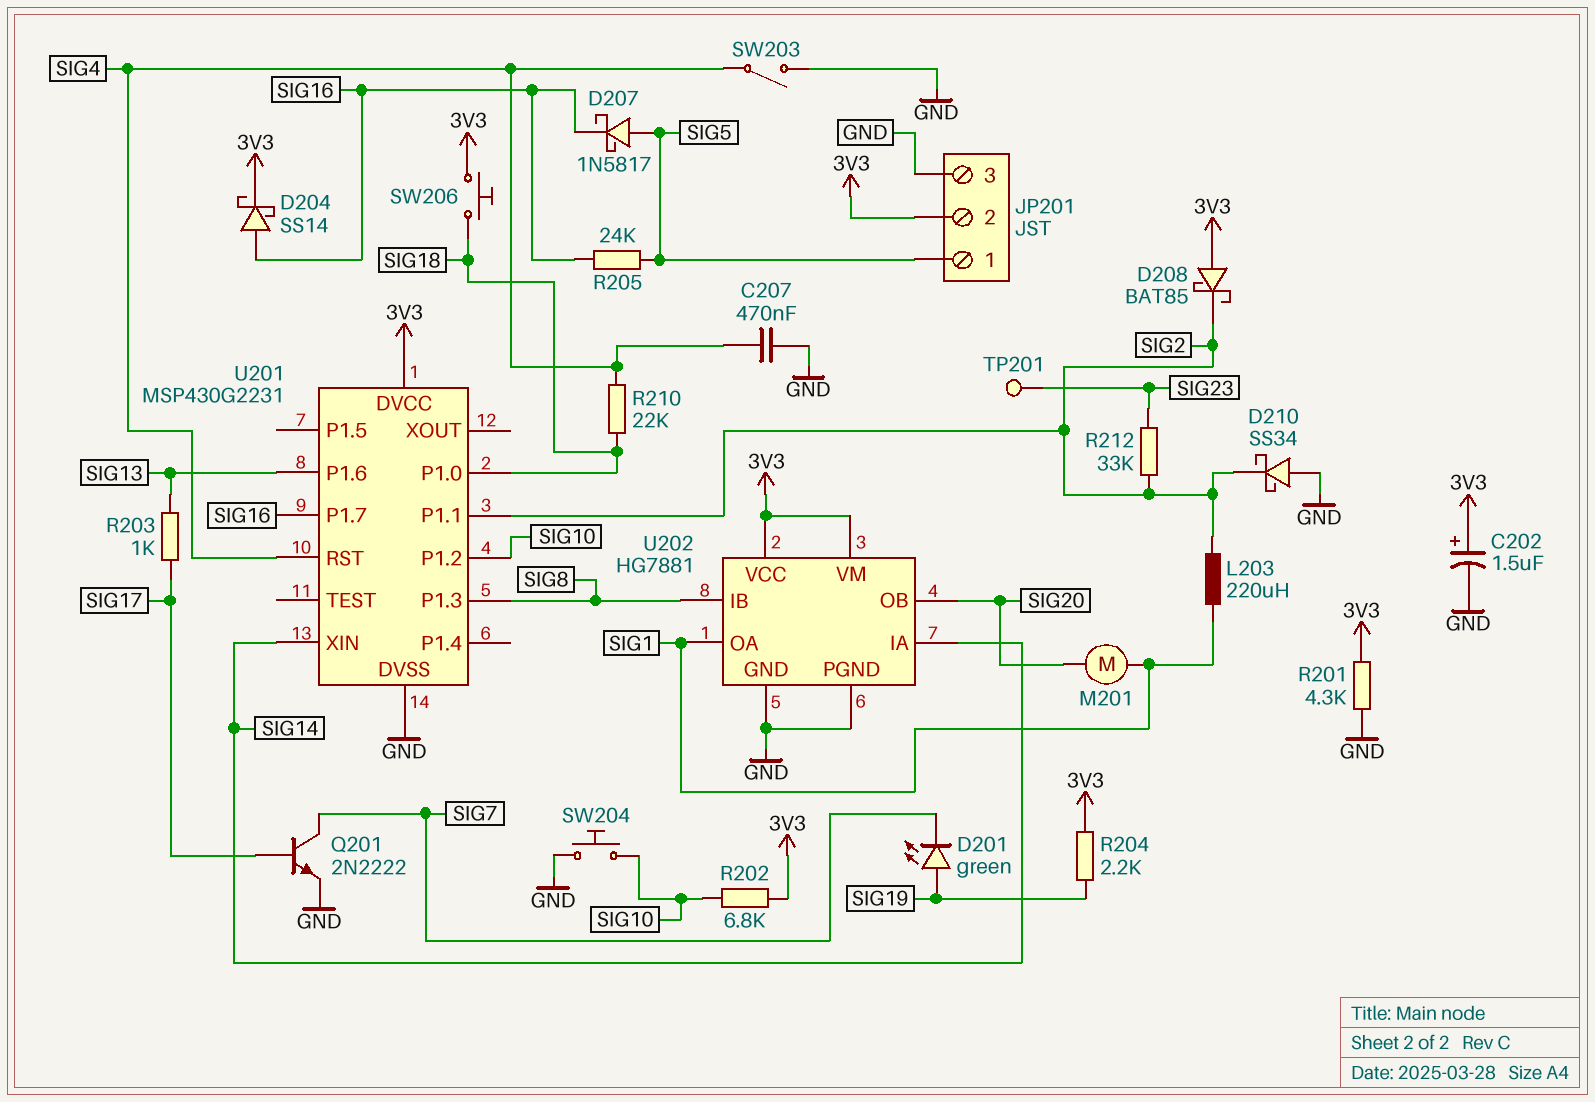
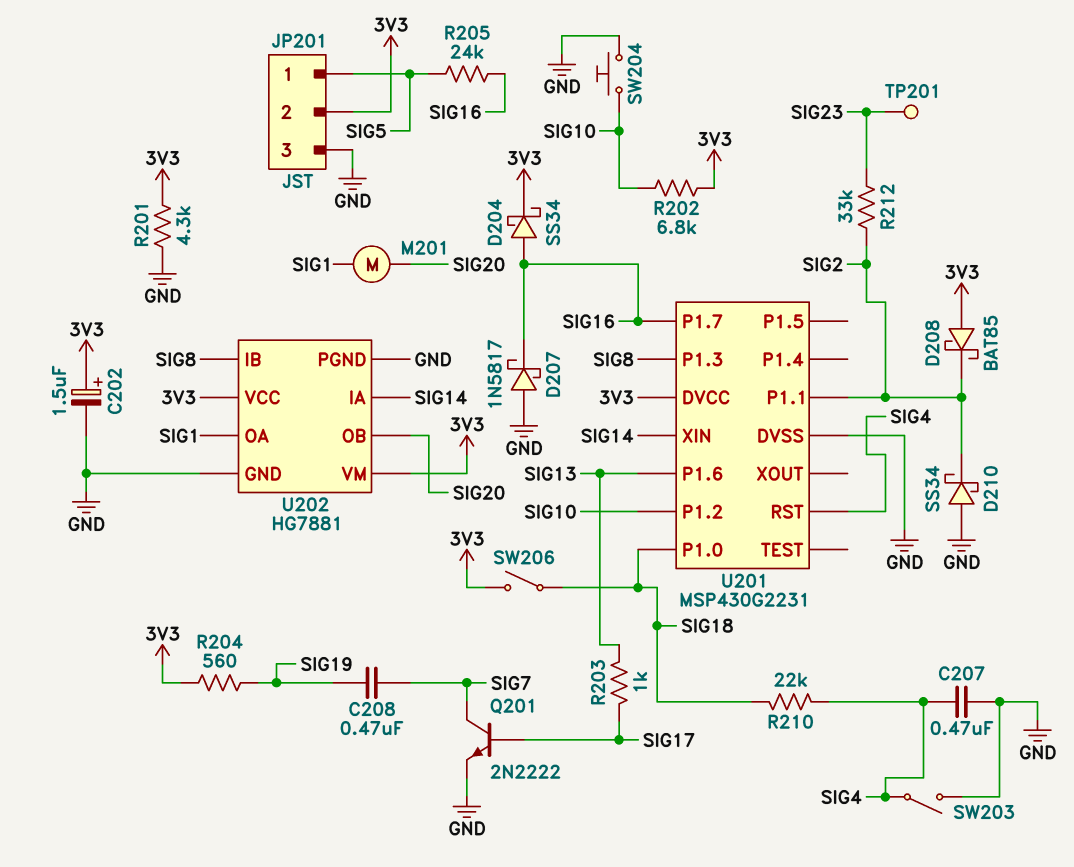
C208: none -> 470nF (SIG7, SIG19)
D201: LED green (A SIG19, K SIG7) -> none
D204: schottky SS14 (A SIG16, K 3V3) -> schottky SS34 (A SIG16, K 3V3)
D207: schottky 1N5817 (A SIG5, K SIG16) -> schottky 1N5817 (A GND, K SIG16)
L203: 220uH (SIG1, SIG2) -> none
R204: 2.2k (3V3, SIG19) -> 560 (3V3, SIG19)
SW206: button (3V3, SIG18) -> switch (3V3, SIG18)

